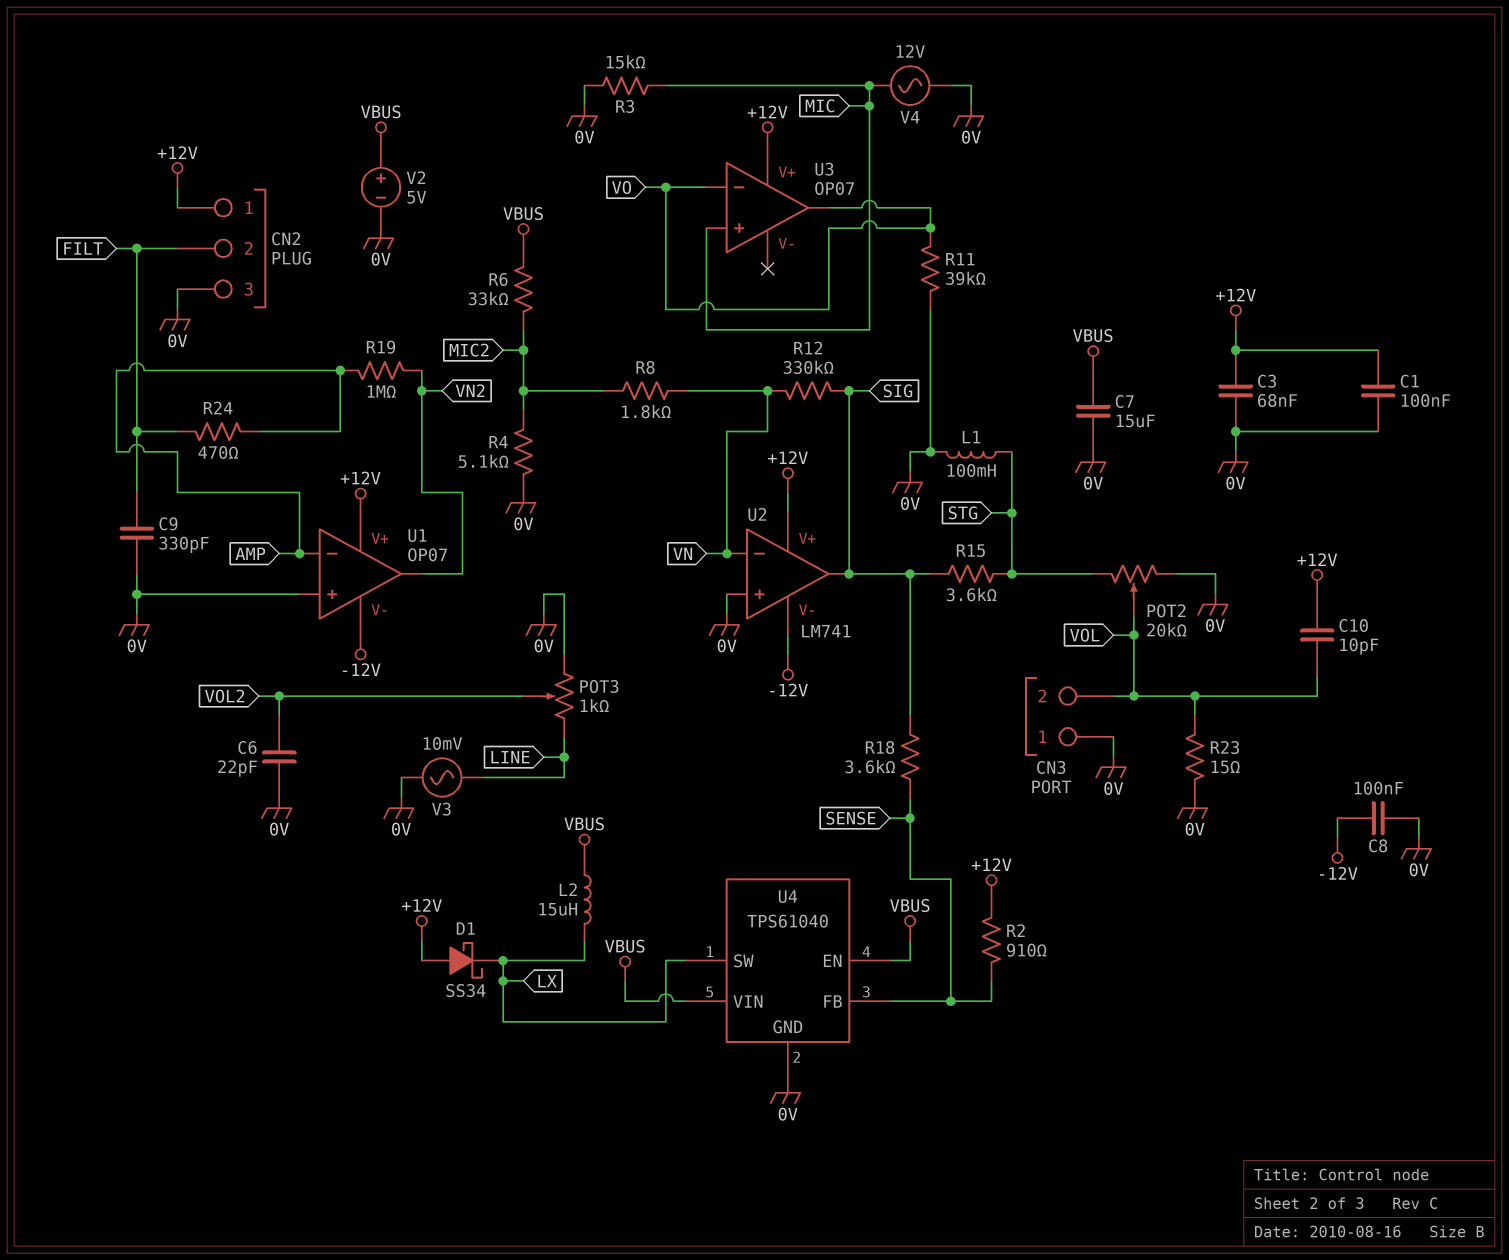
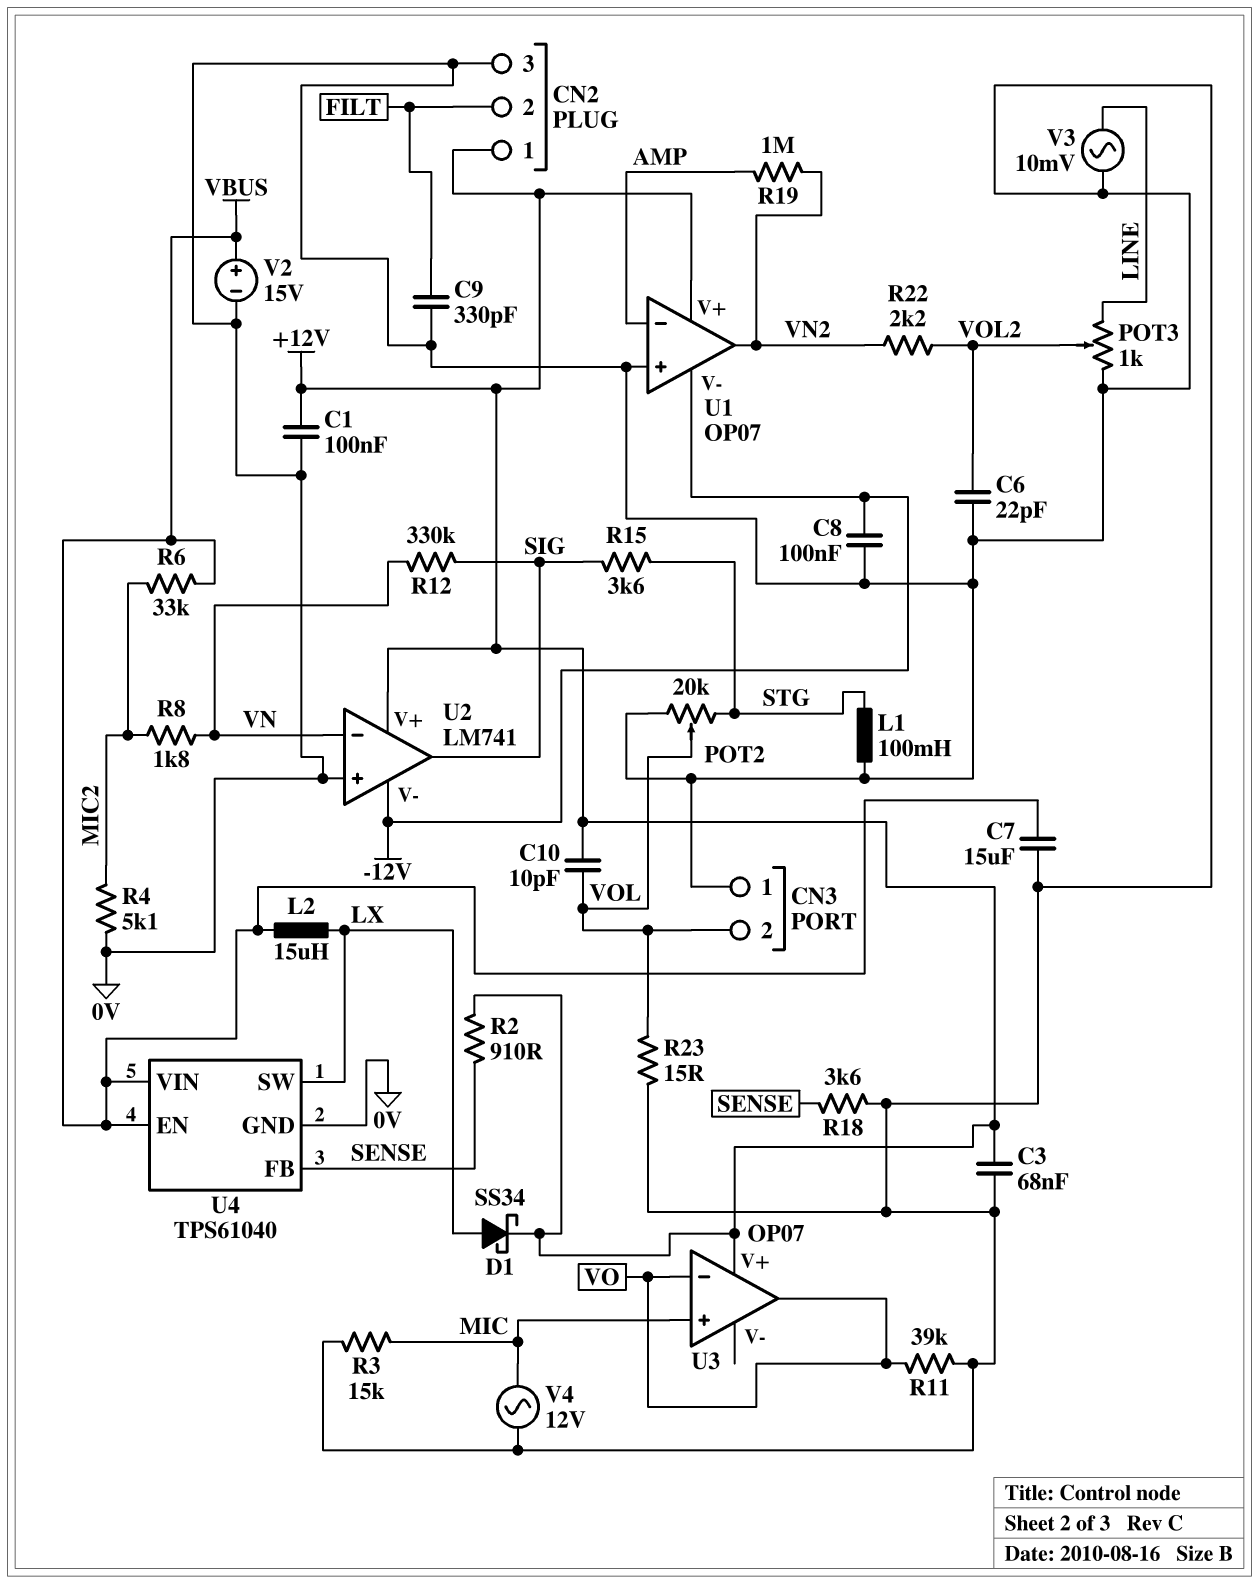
D1: schottky SS34 (A +12V, K LX) -> schottky SS34 (A LX, K +12V)
R18: 3.6k (SENSE, SIG) -> 3.6k (0V, SENSE)
R22: none -> 2.2k (VN2, VOL2)
R24: 470 (AMP, FILT) -> none
V2: 5V (plus VBUS, minus 0V) -> 15V (plus VBUS, minus 0V)

